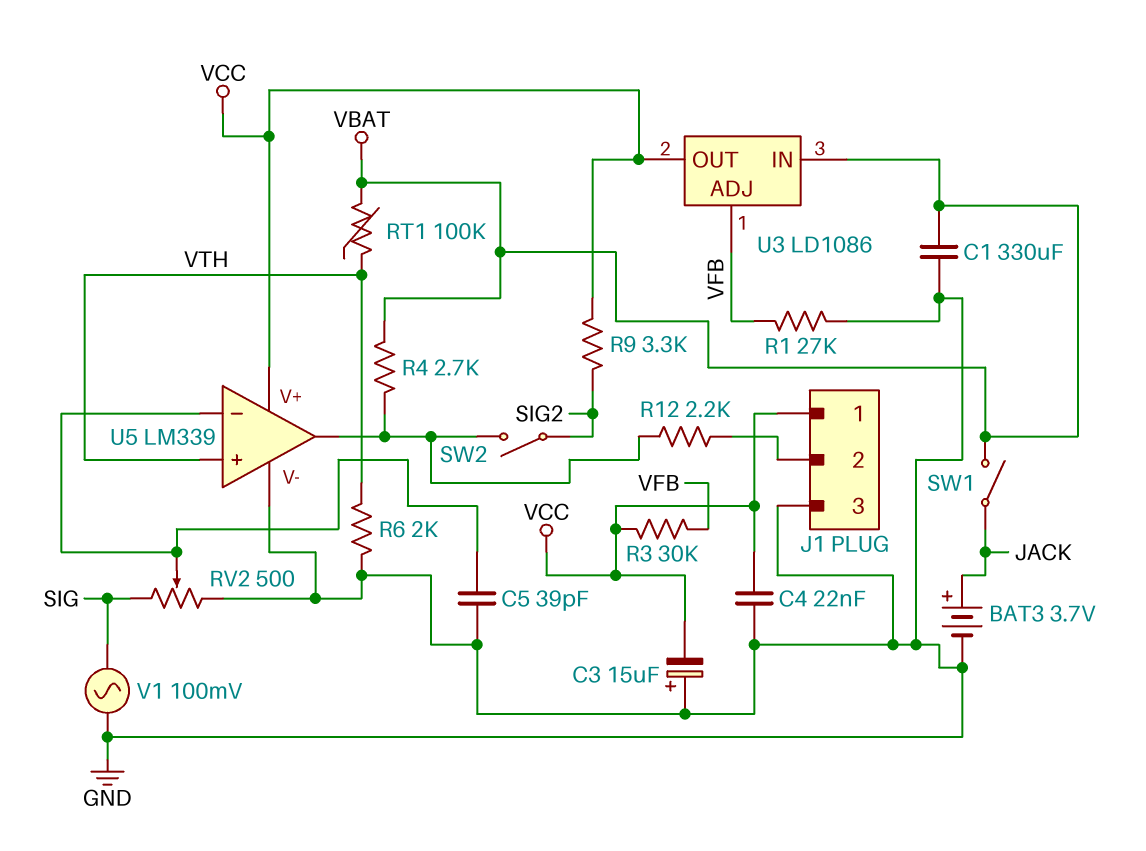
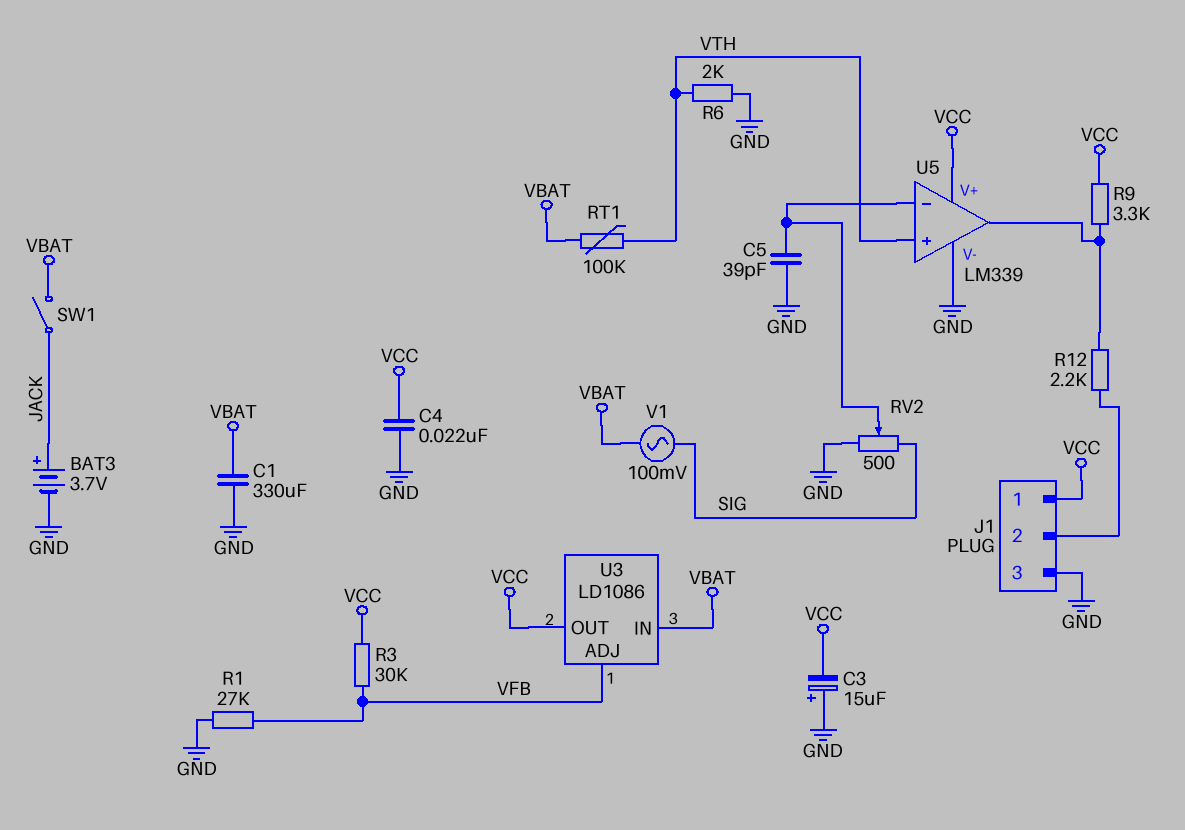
R4: 2.7k (U5/out, VBAT) -> none
R9: 3.3k (SIG2, VCC) -> 3.3k (U5/out, VCC)
SW2: switch (SIG2, U5/out) -> none
V1: AC 100mV (GND, SIG) -> AC 100mV (SIG, VBAT)

